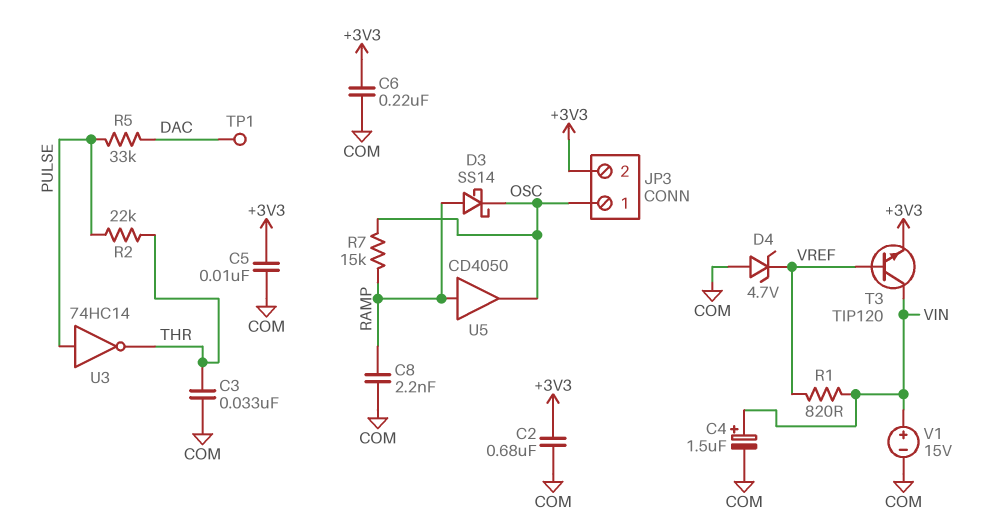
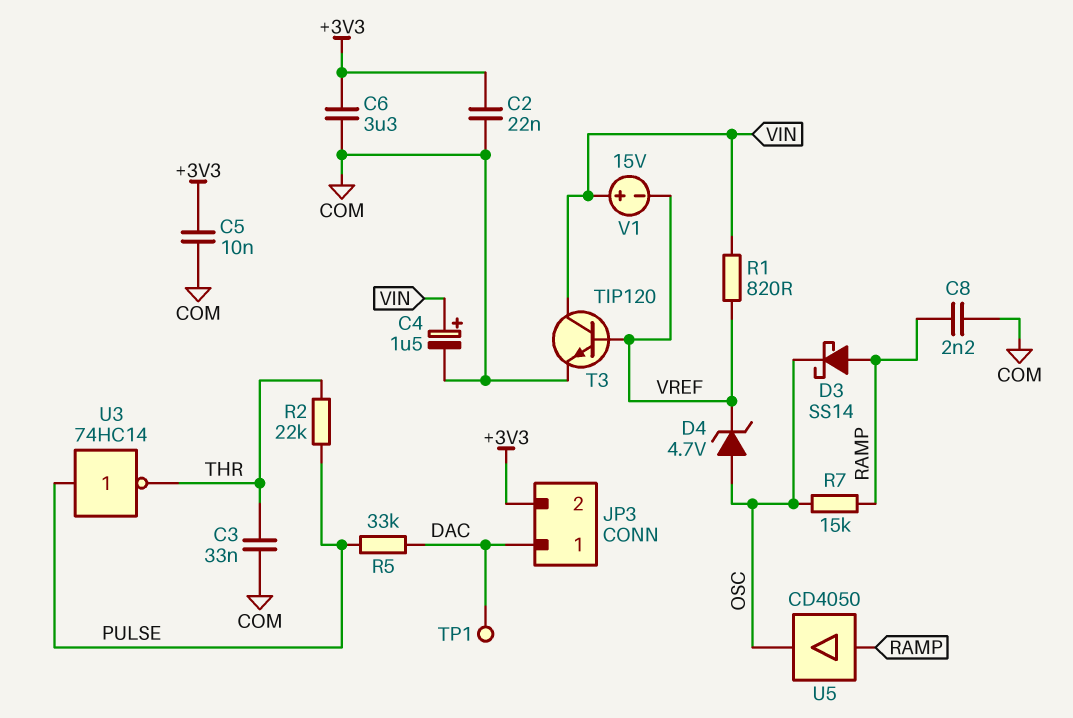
C2: 680nF (+3V3, COM) -> 22nF (+3V3, COM)
C6: 220nF (+3V3, COM) -> 3.3uF (+3V3, COM)
D4: zener 4.7V (A COM, K VREF) -> zener 4.7V (A OSC, K VREF)
JP3 pin 1: OSC -> DAC
T3: NPN TIP120 (B VREF, C VIN, E +3V3) -> NPN TIP120 (B VREF, C VIN, E COM)
V1: 15V (plus VIN, minus COM) -> 15V (plus VIN, minus VREF)

